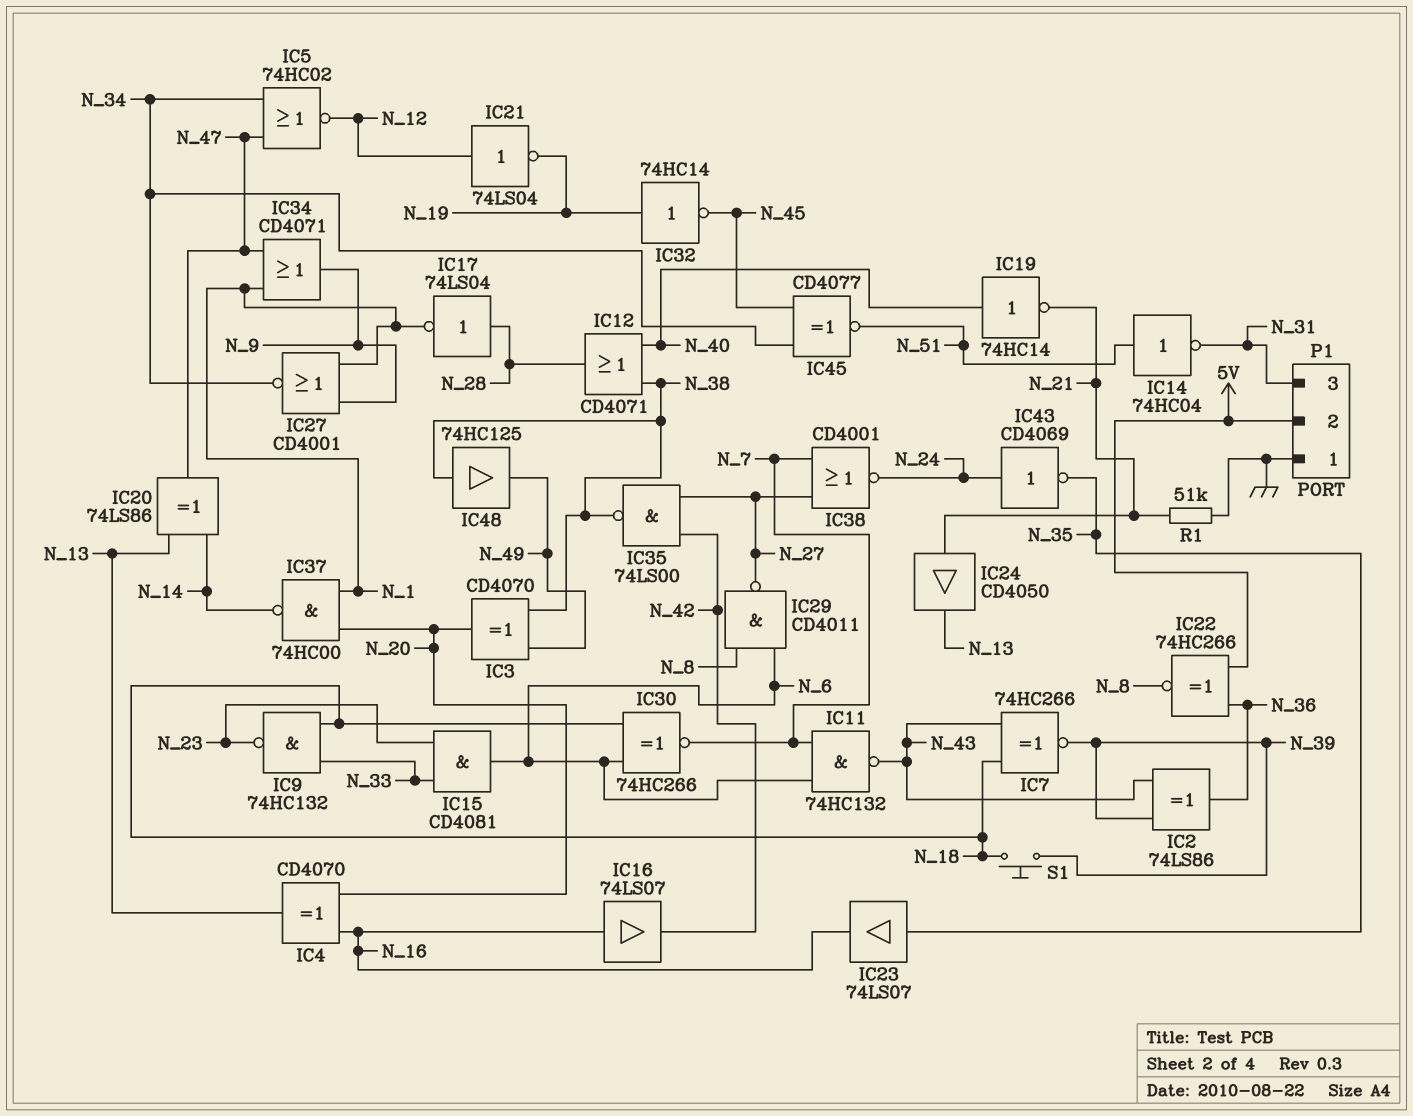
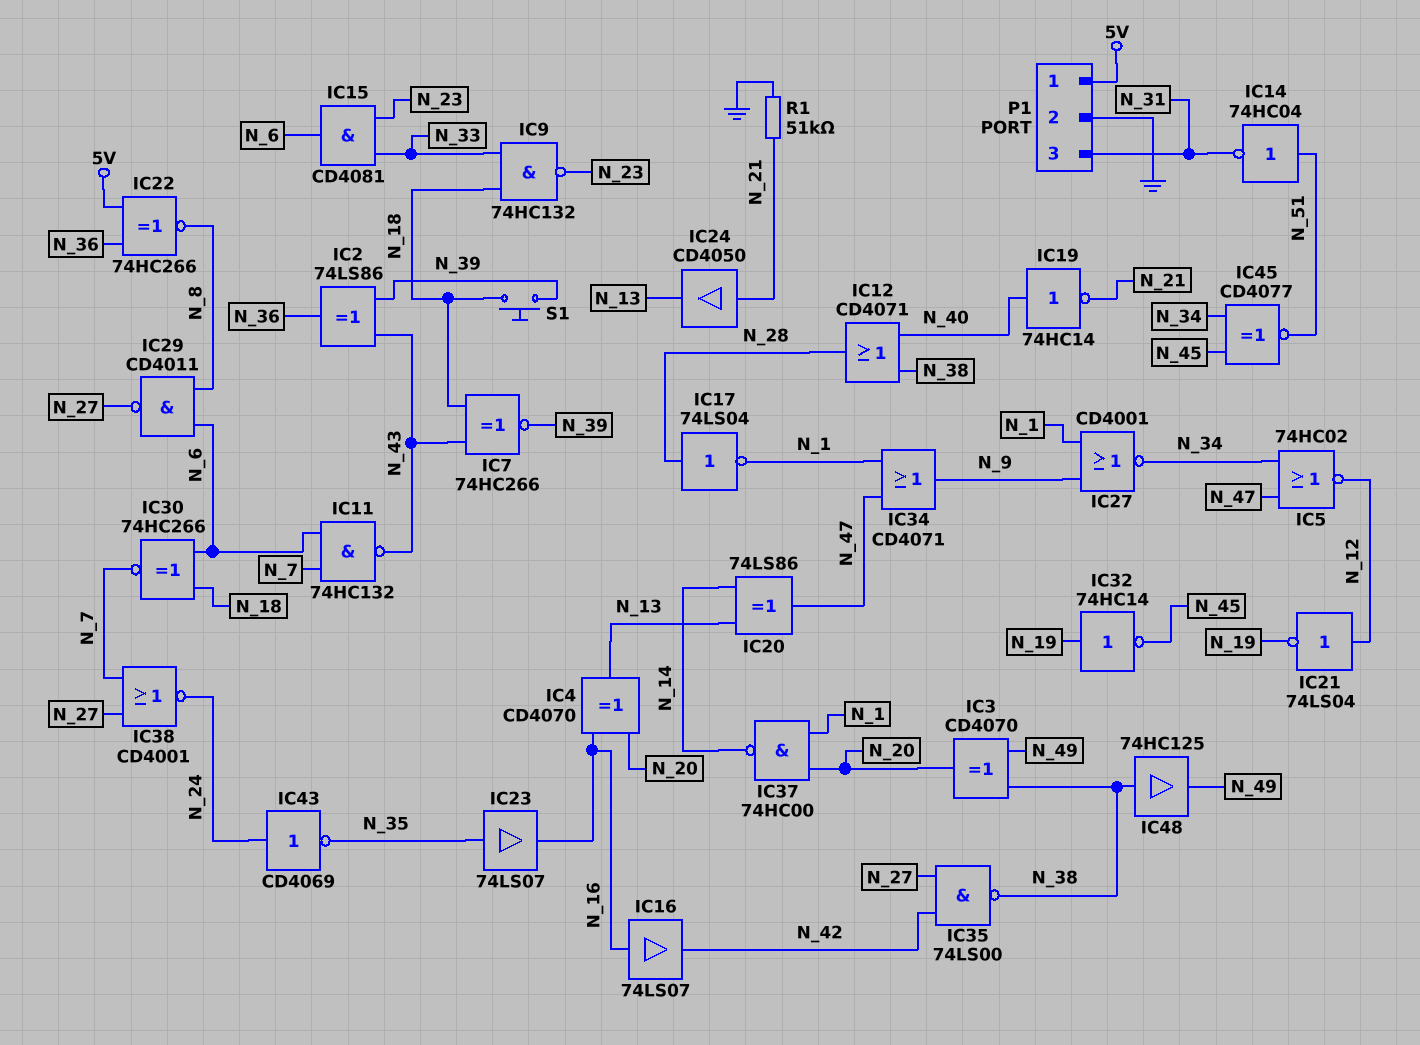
P1 pin 1: GND -> 5V
P1 pin 2: 5V -> GND

